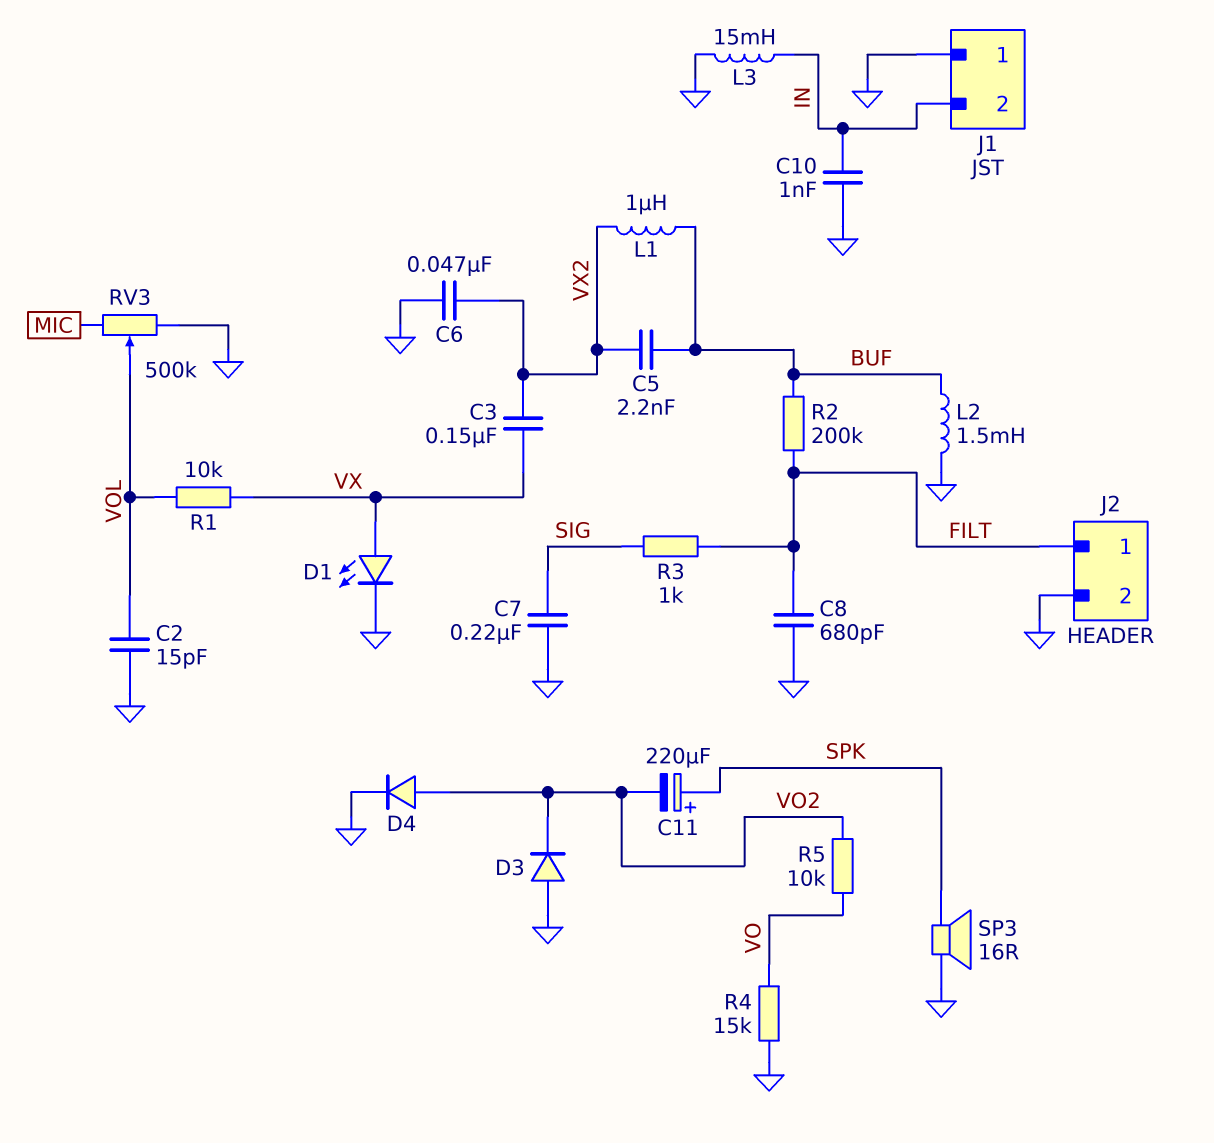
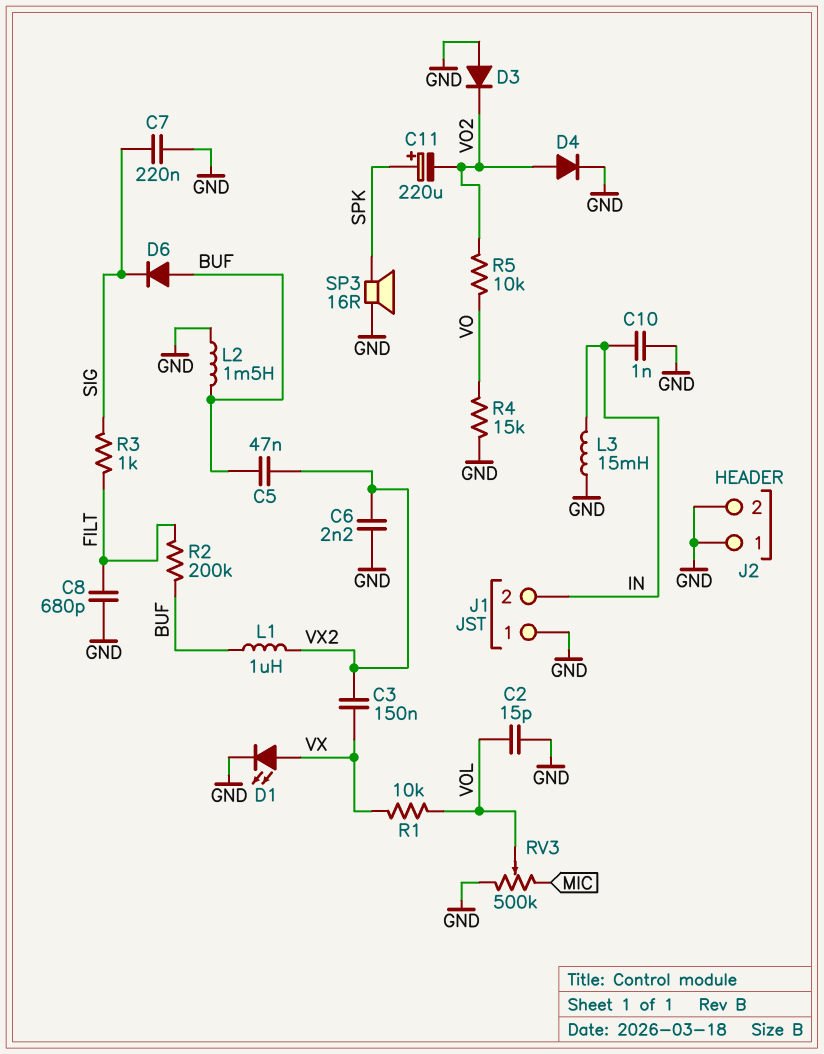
C5: 2.2nF (BUF, VX2) -> 47nF (BUF, VX2)
C6: 47nF (GND, VX2) -> 2.2nF (GND, VX2)
D6: none -> diode (A BUF, K SIG)
J2 pin 1: FILT -> GND

